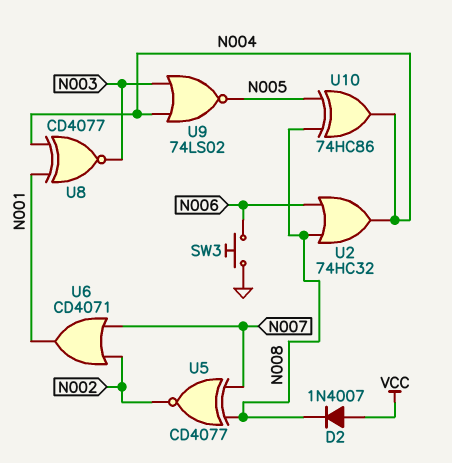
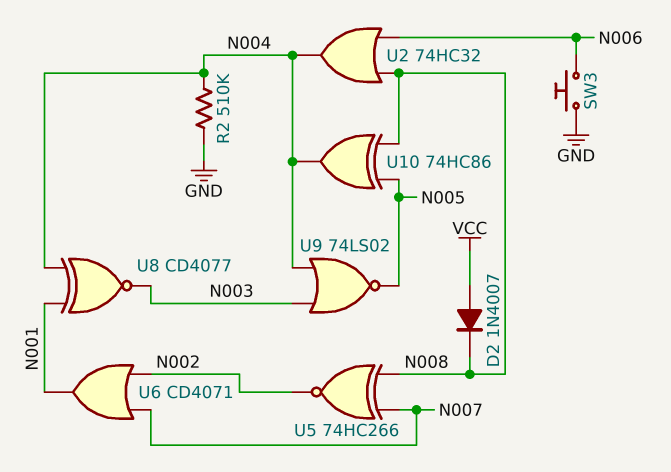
R2: none -> 510k (GND, N004)
U5: XNOR CD4077 (in N007, in N008, out N002) -> XNOR 74HC266 (in N007, in N008, out N002)

